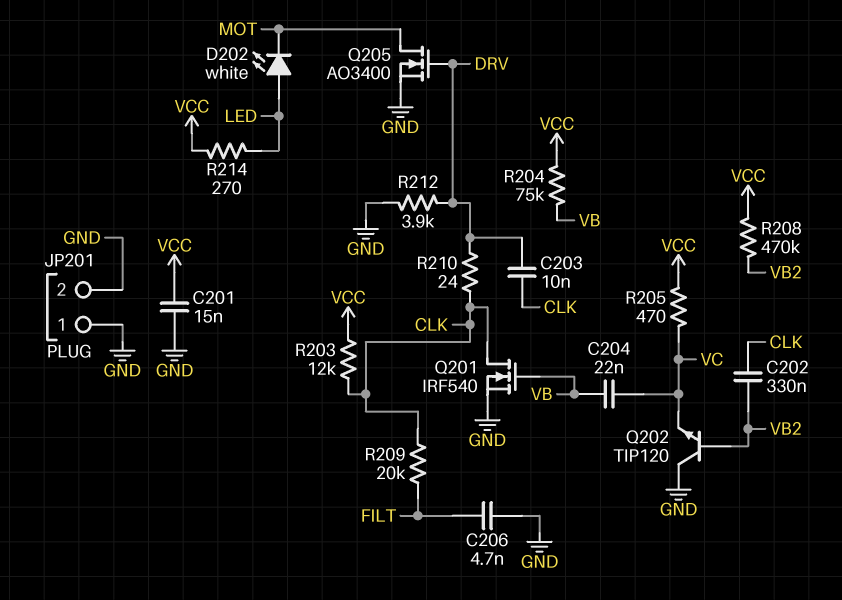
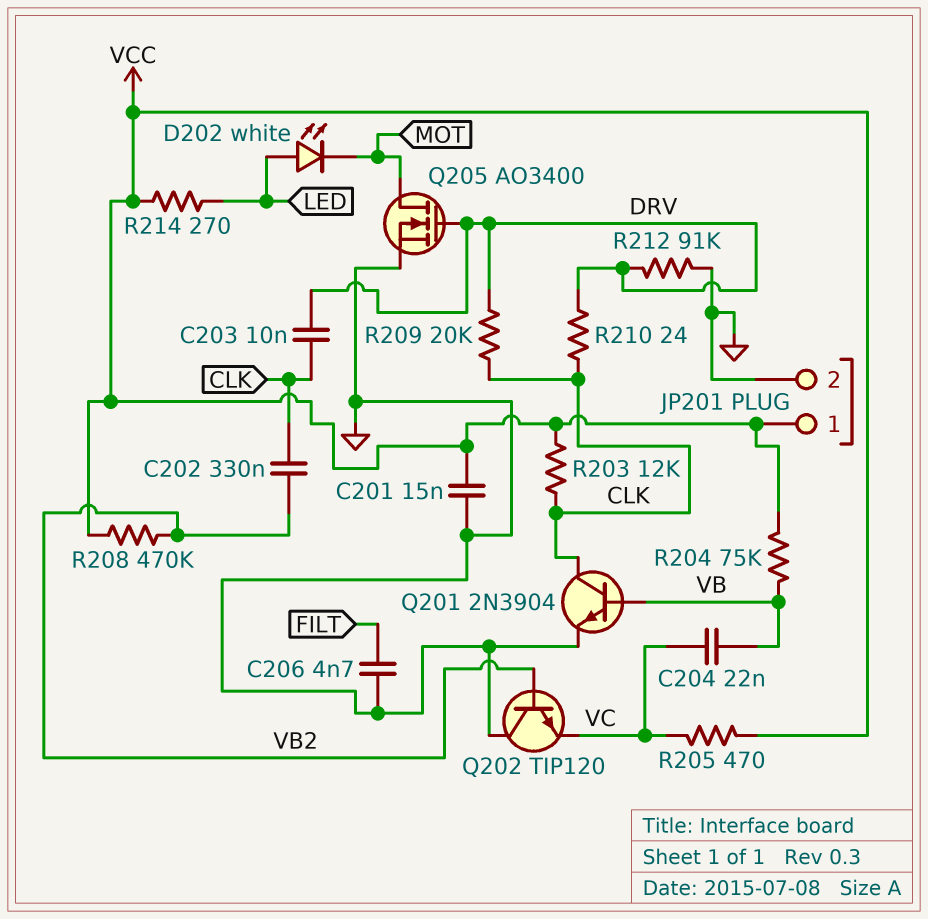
JP201 pin 1: GND -> VCC
Q201: NMOS IRF540 (G VB, D CLK, S GND) -> NPN 2N3904 (B VB, C CLK, E GND)
R209: 20k (CLK, FILT) -> 20k (CLK, DRV)
R212: 3.9k (DRV, GND) -> 91k (DRV, GND)

